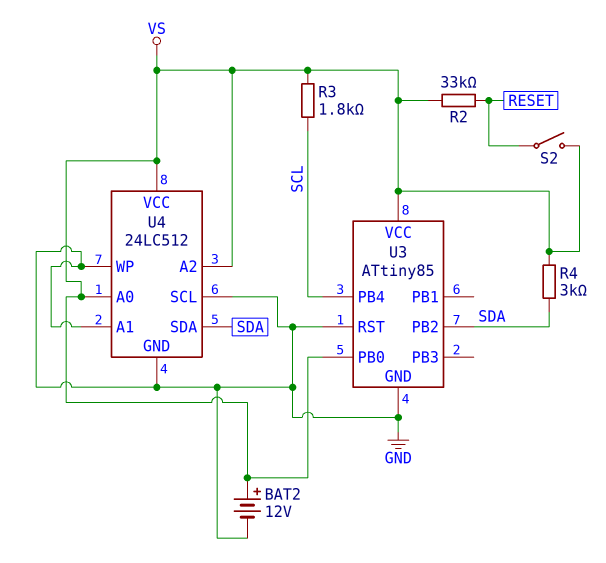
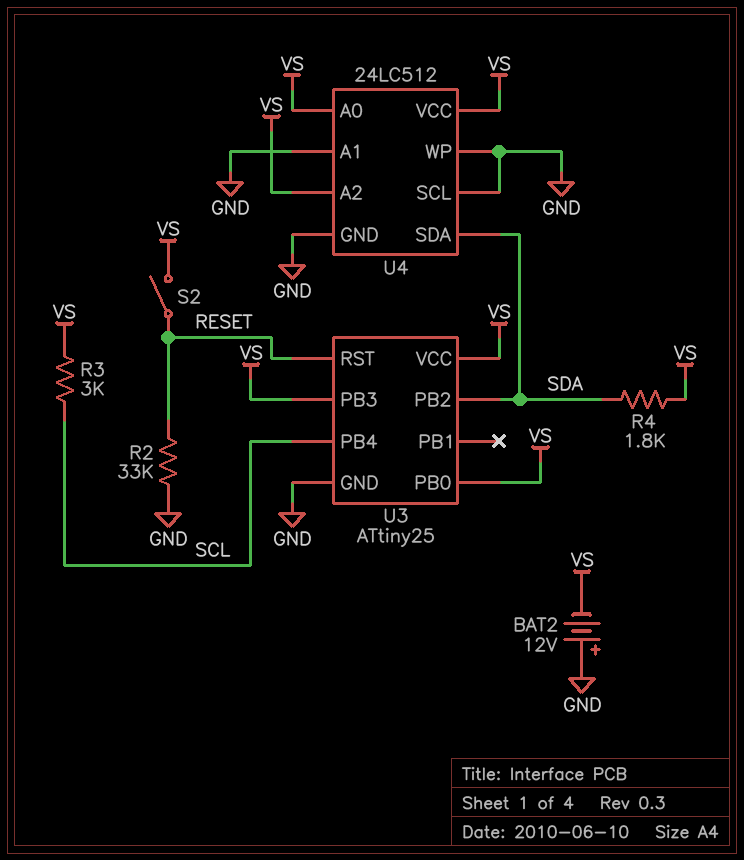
BAT2: 12V (plus VS, minus GND) -> 12V (plus GND, minus VS)
R2: 33k (RESET, VS) -> 33k (GND, RESET)
R3: 1.8k (SCL, VS) -> 3k (SCL, VS)
R4: 3k (SDA, VS) -> 1.8k (SDA, VS)
U3: ATtiny85 -> ATtiny25
U3 pin PB3: none -> VS
U3 pin RST: GND -> RESET

